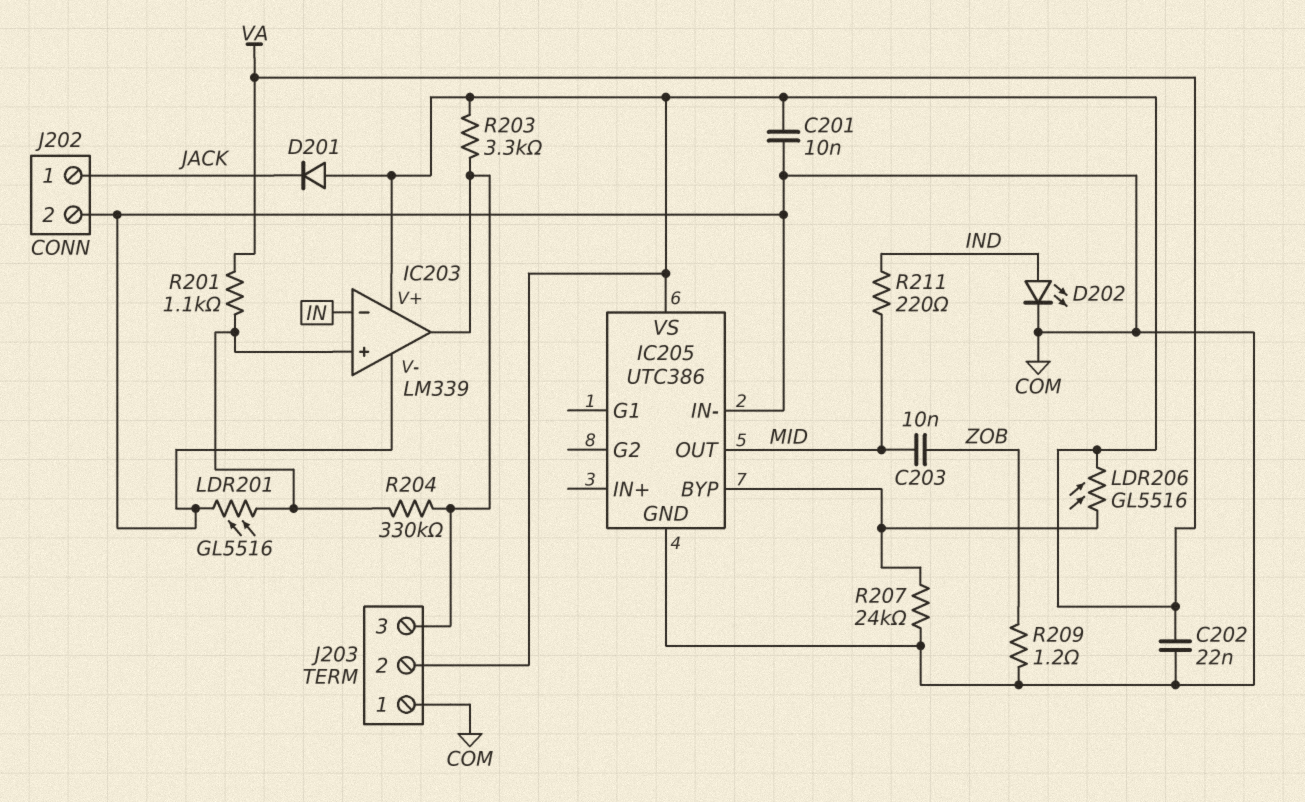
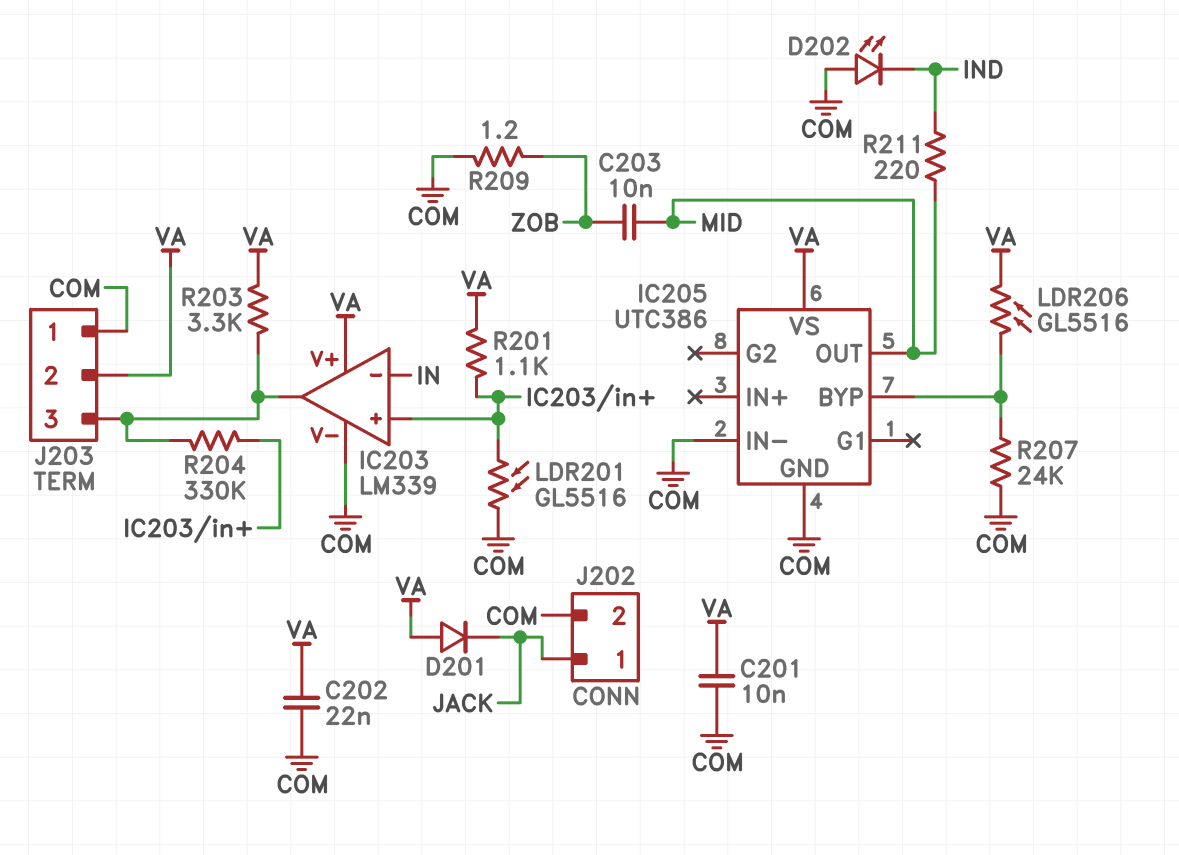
D202: LED (A IND, K COM) -> LED (A COM, K IND)

